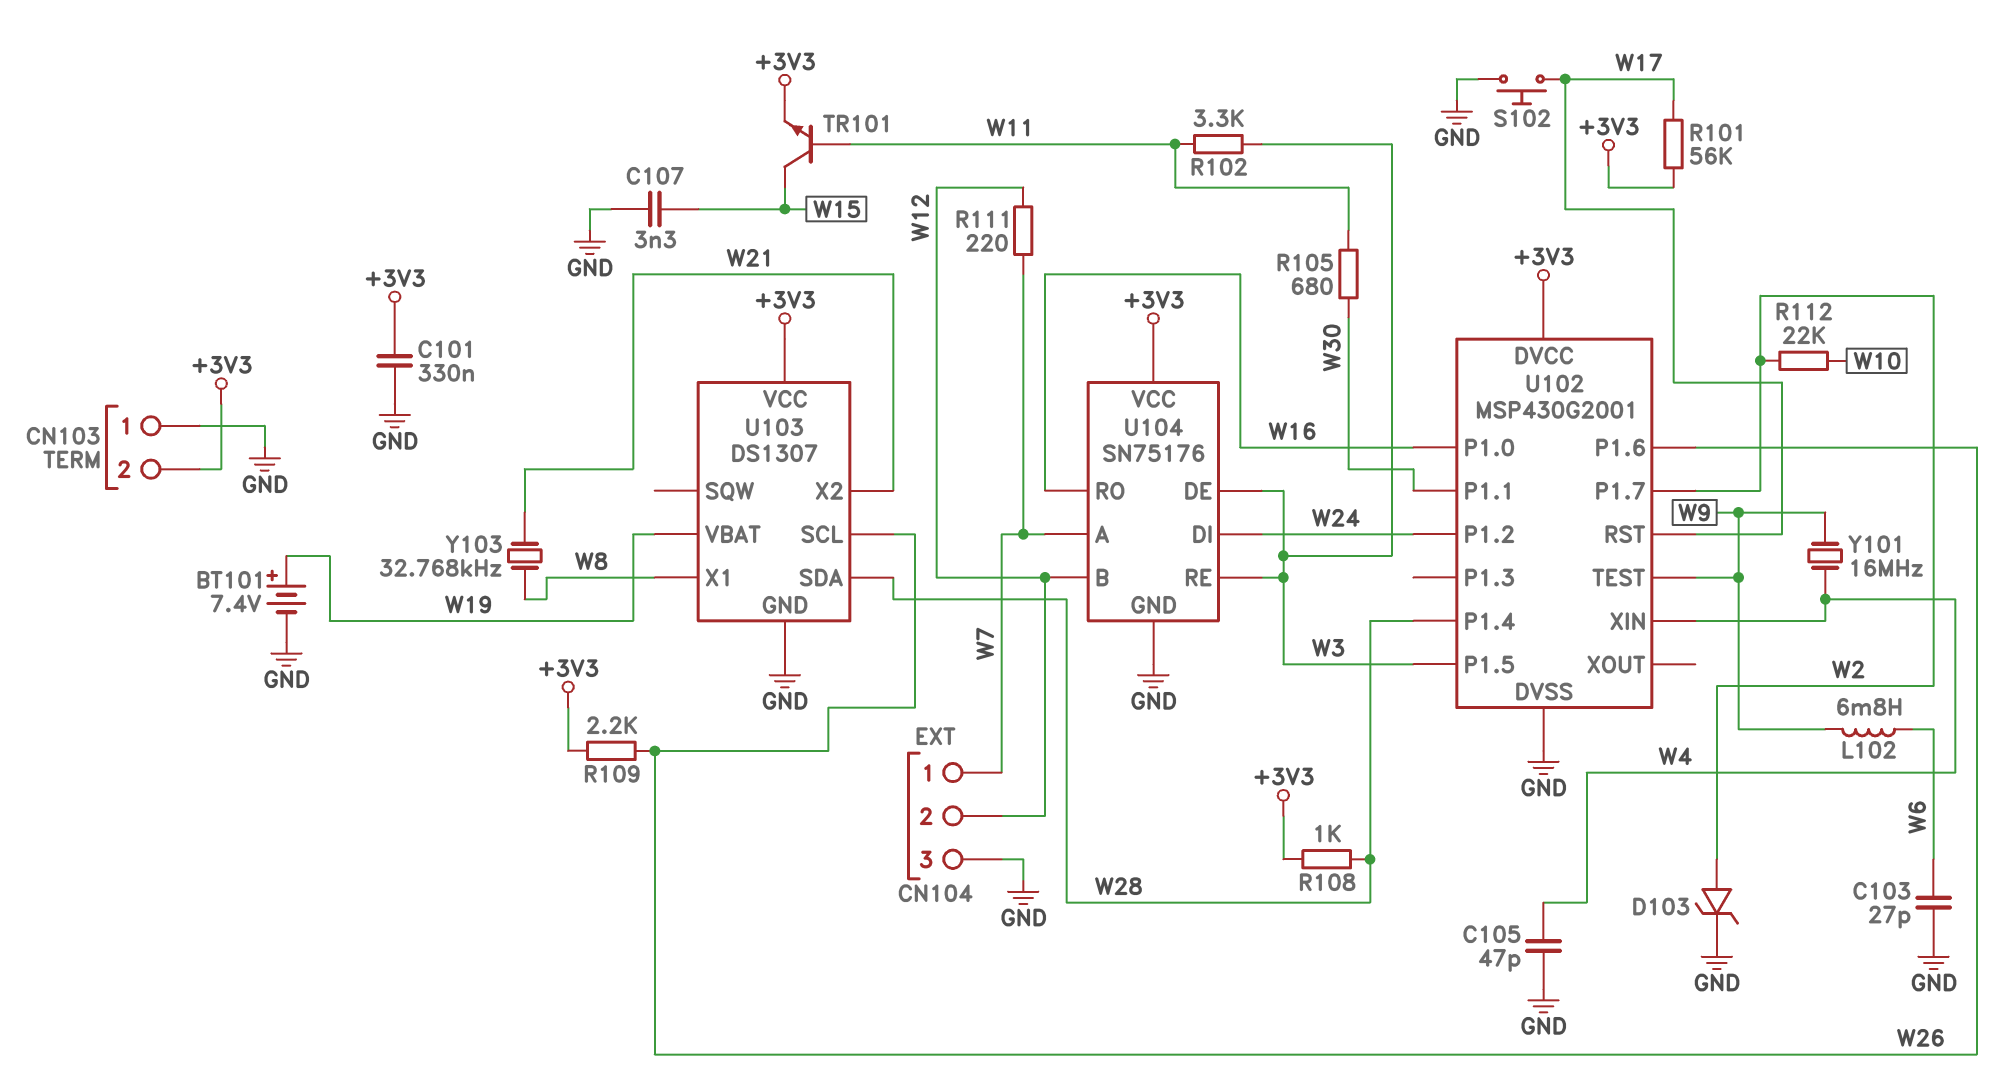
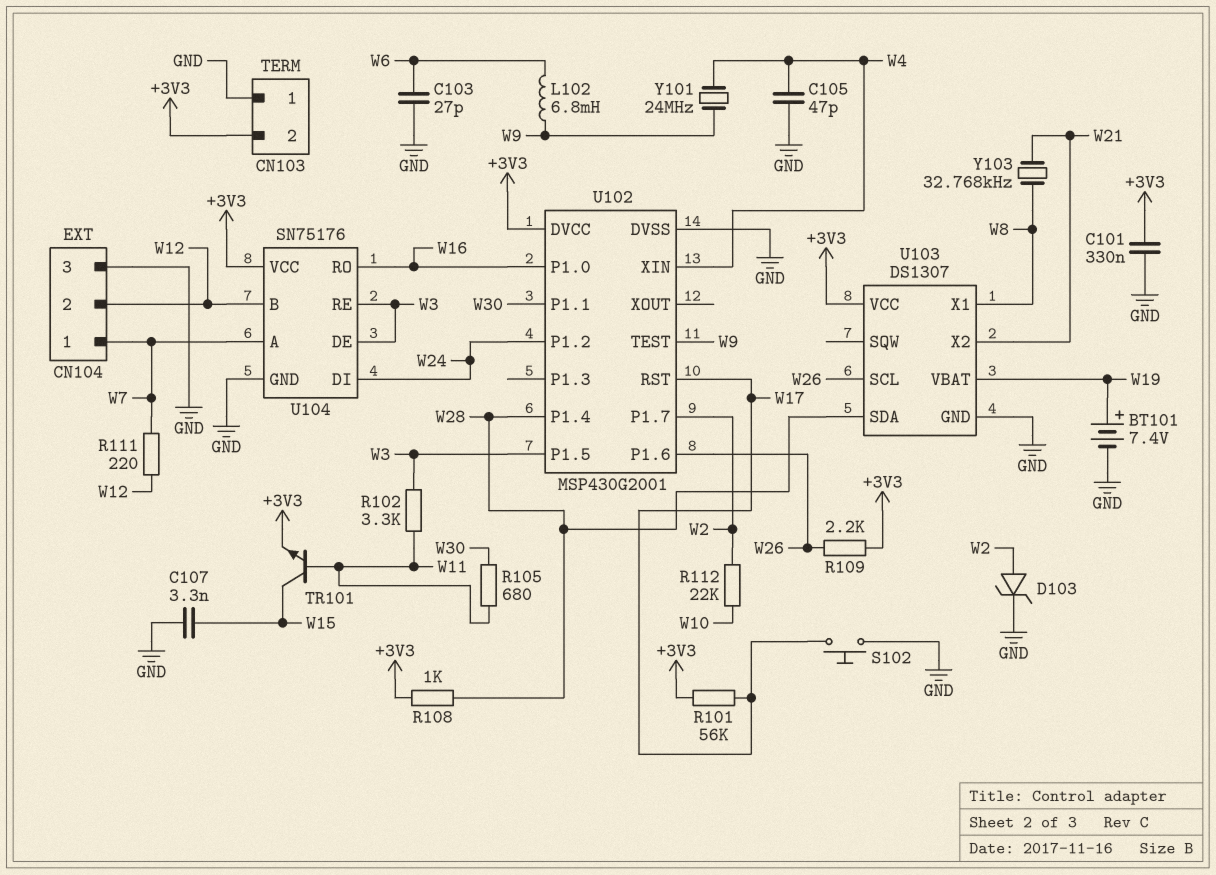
Y101: 16MHz (W4, W9) -> 24MHz (W4, W9)

